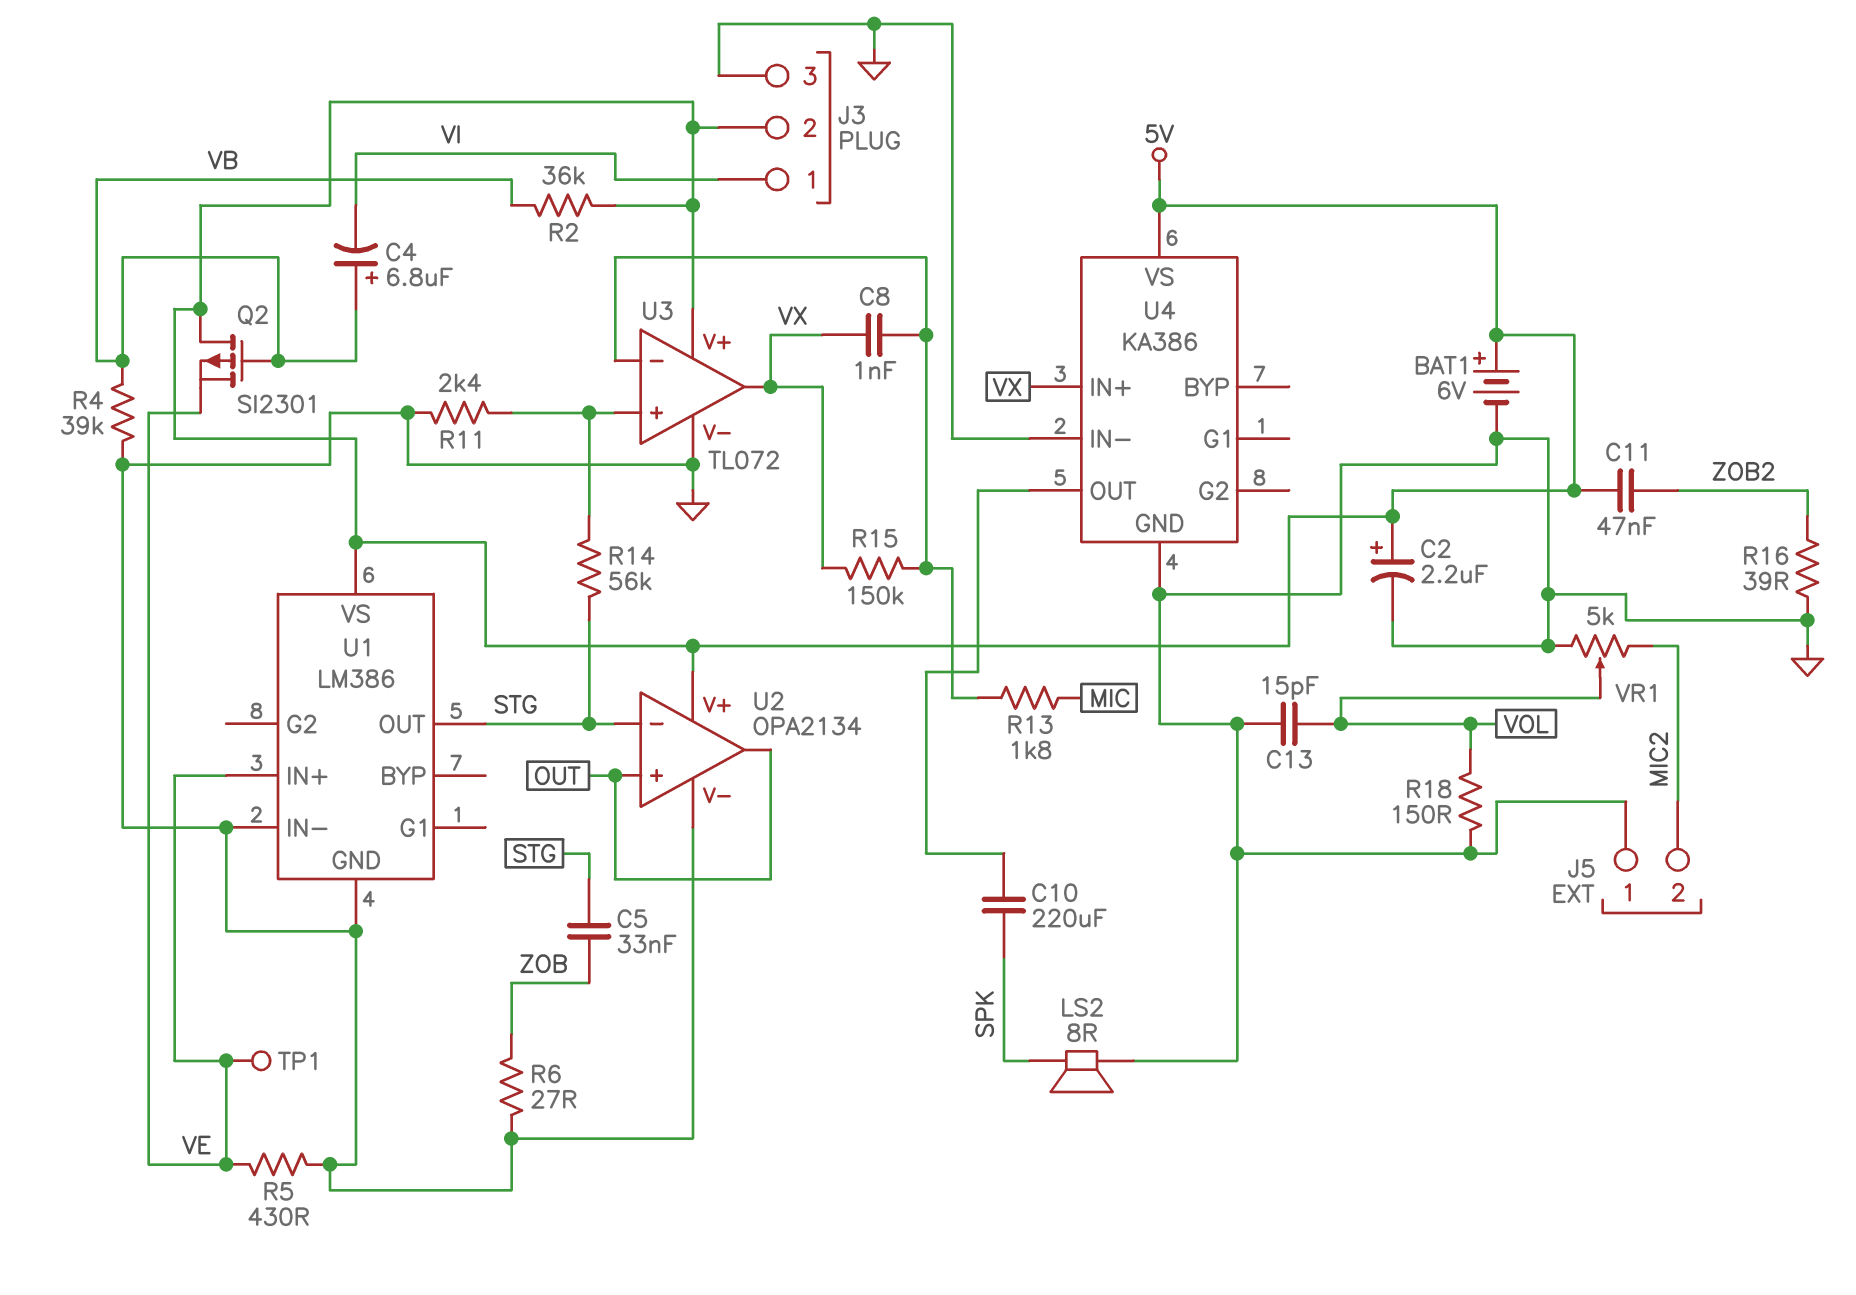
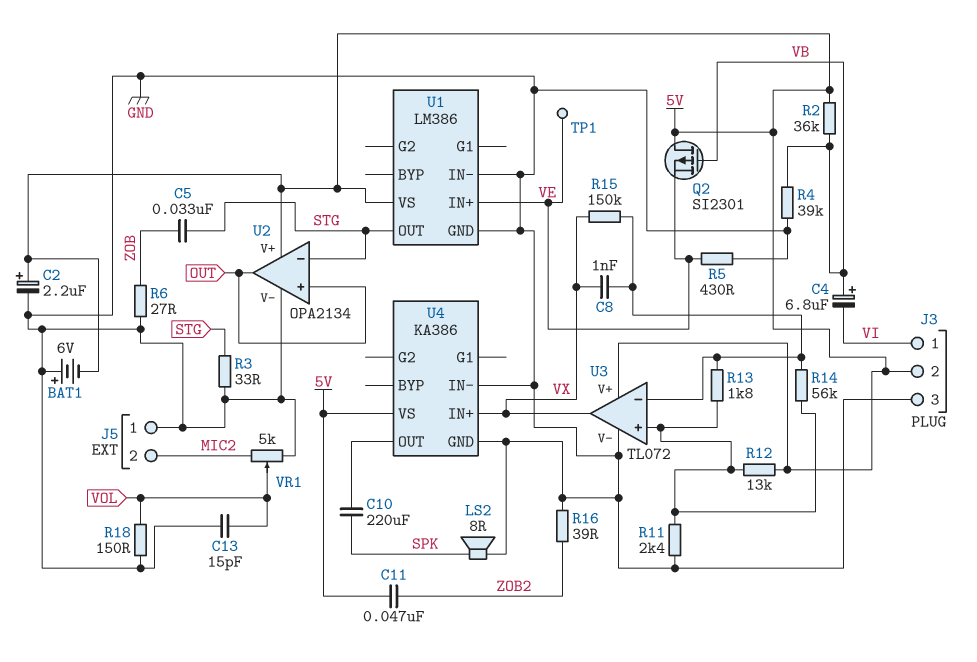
BAT1: 6V (plus 5V, minus GND) -> 6V (plus GND, minus 5V)
R3: none -> 33 (GND, STG)
R12: none -> 13k (5V, U3/in+)
R13: 1.8k (MIC, U3/in-) -> 1.8k (U3/in+, U3/in-)
R14: 56k (STG, U3/in+) -> 56k (U3/in+, U3/in-)

